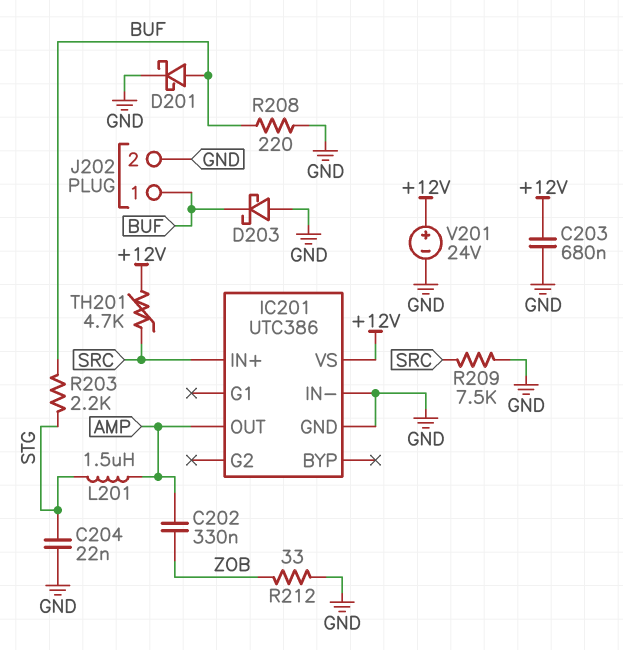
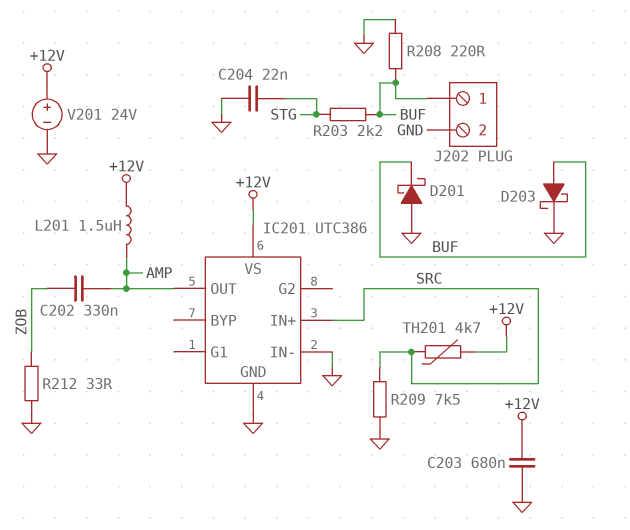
D201: schottky (A BUF, K GND) -> schottky (A GND, K BUF)
D203: schottky (A GND, K BUF) -> schottky (A BUF, K GND)
L201: 1.5uH (AMP, STG) -> 1.5uH (+12V, AMP)

